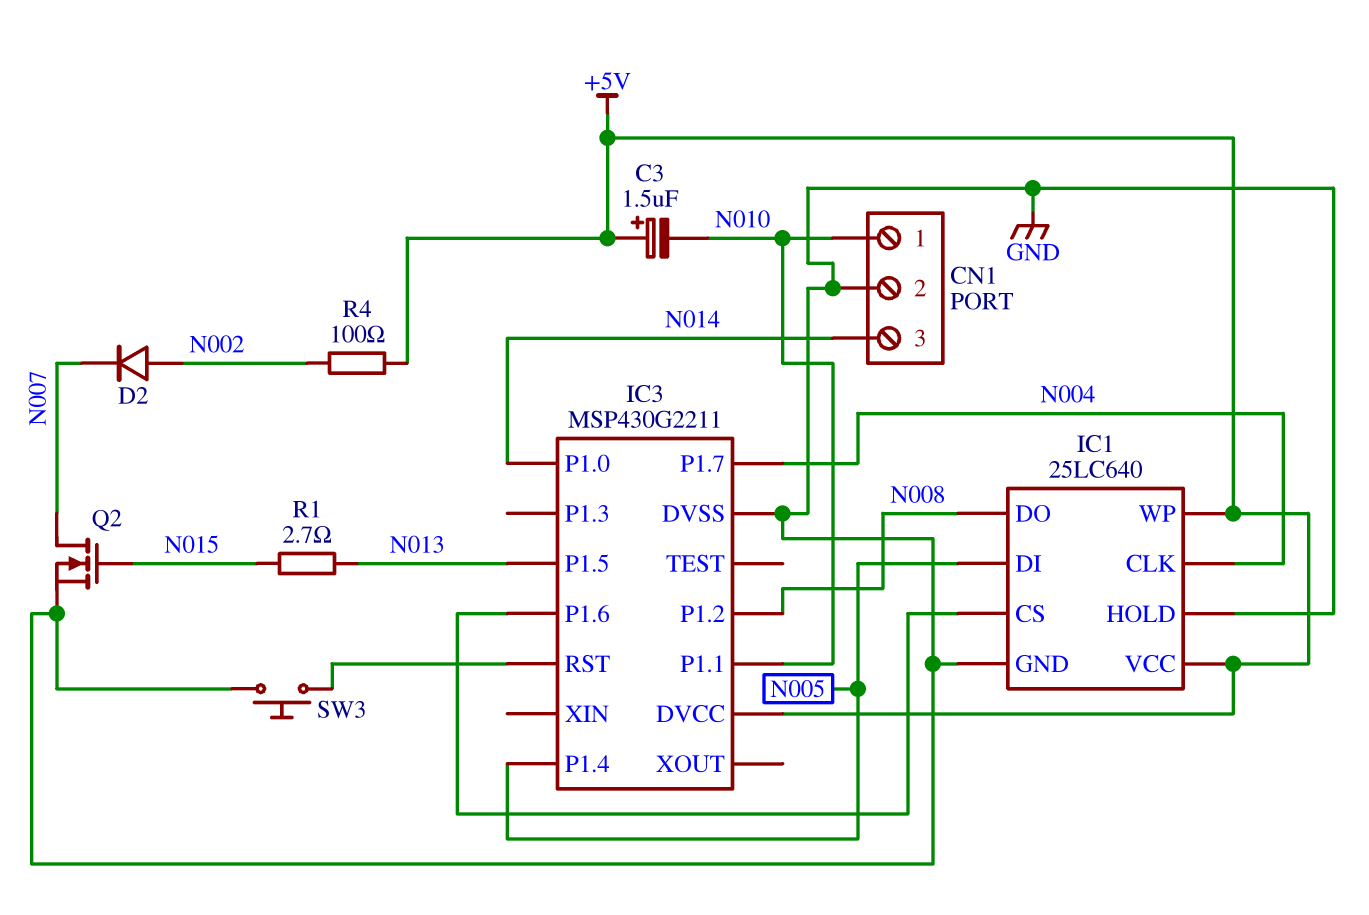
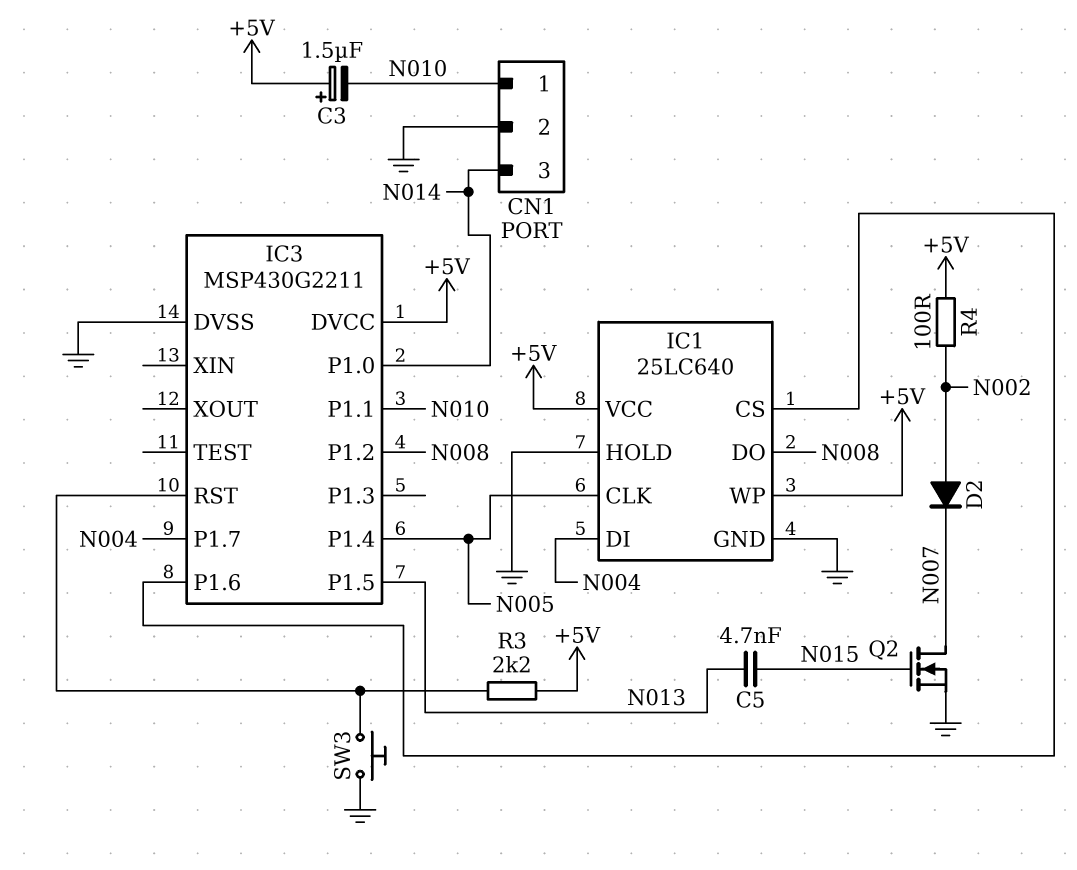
C5: none -> 4.7nF (N013, N015)
IC1 pin CLK: N004 -> N005
IC1 pin DI: N005 -> N004
R1: 2.7 (N013, N015) -> none
R3: none -> 2.2k (+5V, IC3/RST)

